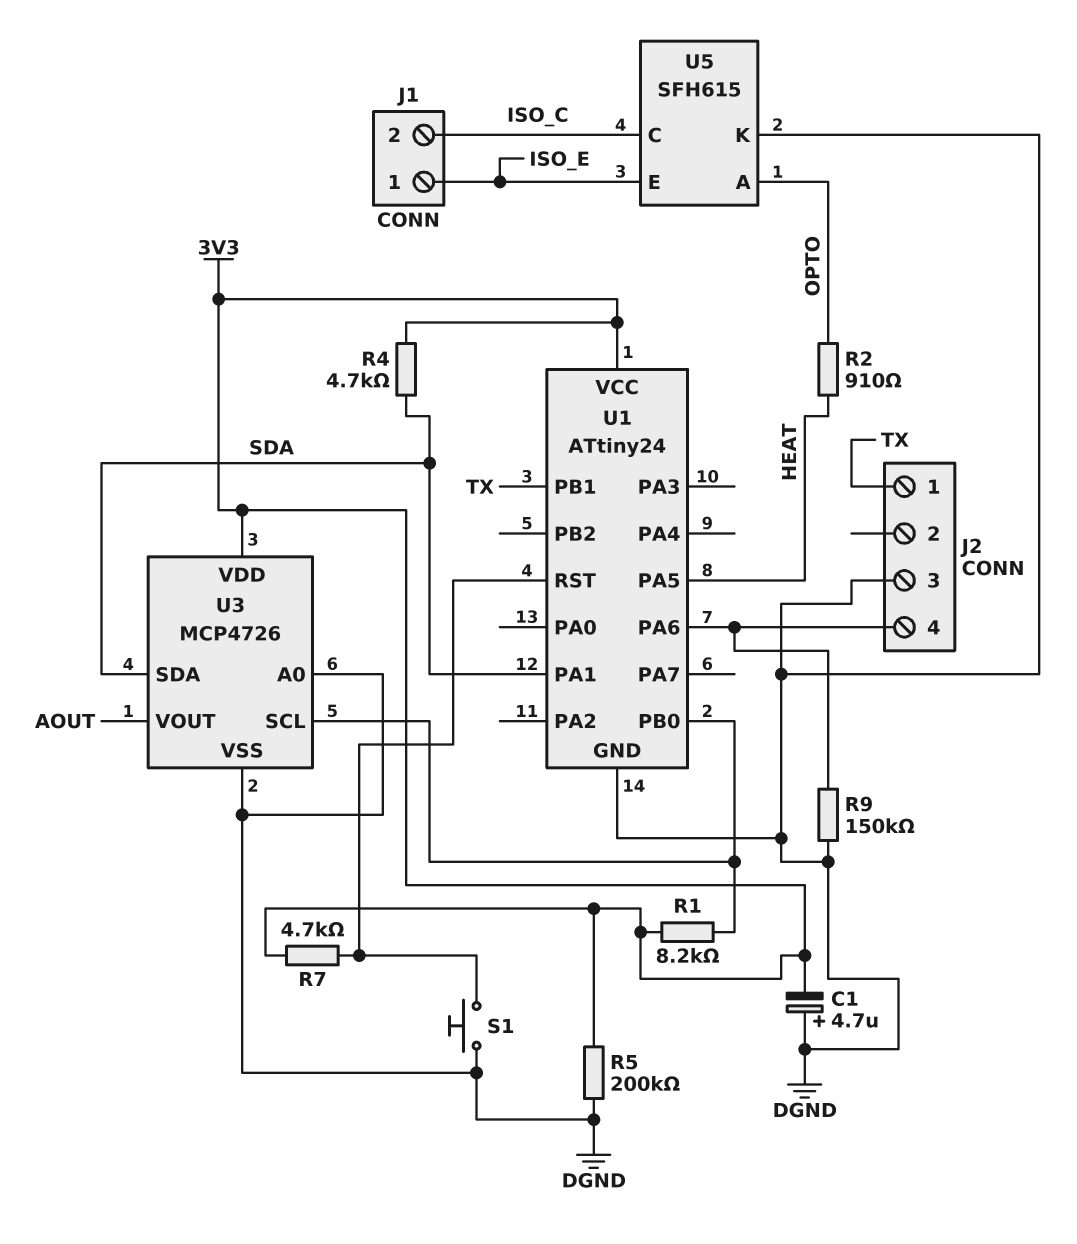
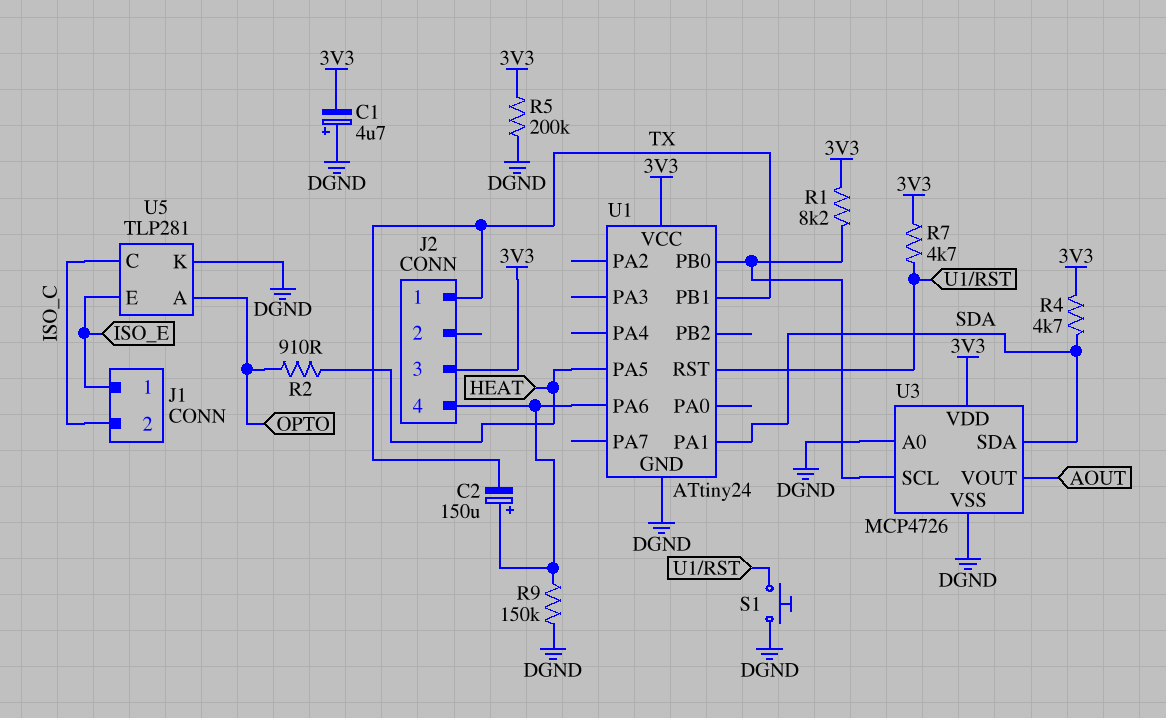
C2: none -> 150uF (plus J2/4, minus TX)
J2 pin 3: DGND -> 3V3
U5: SFH615 -> TLP281

